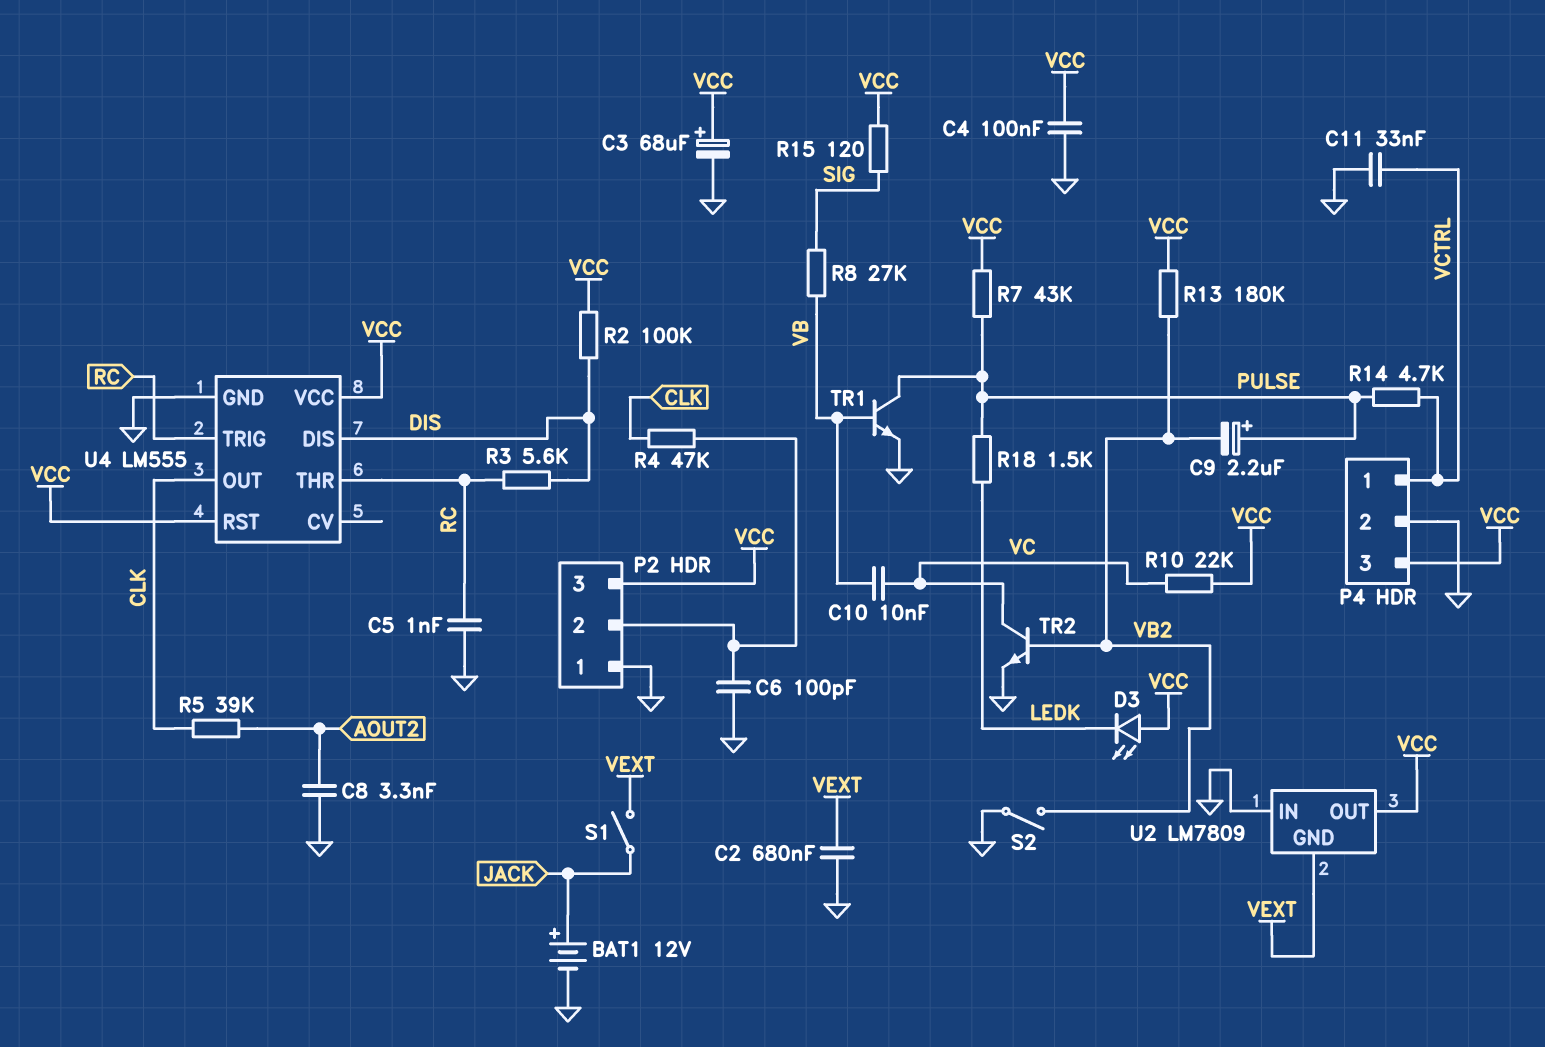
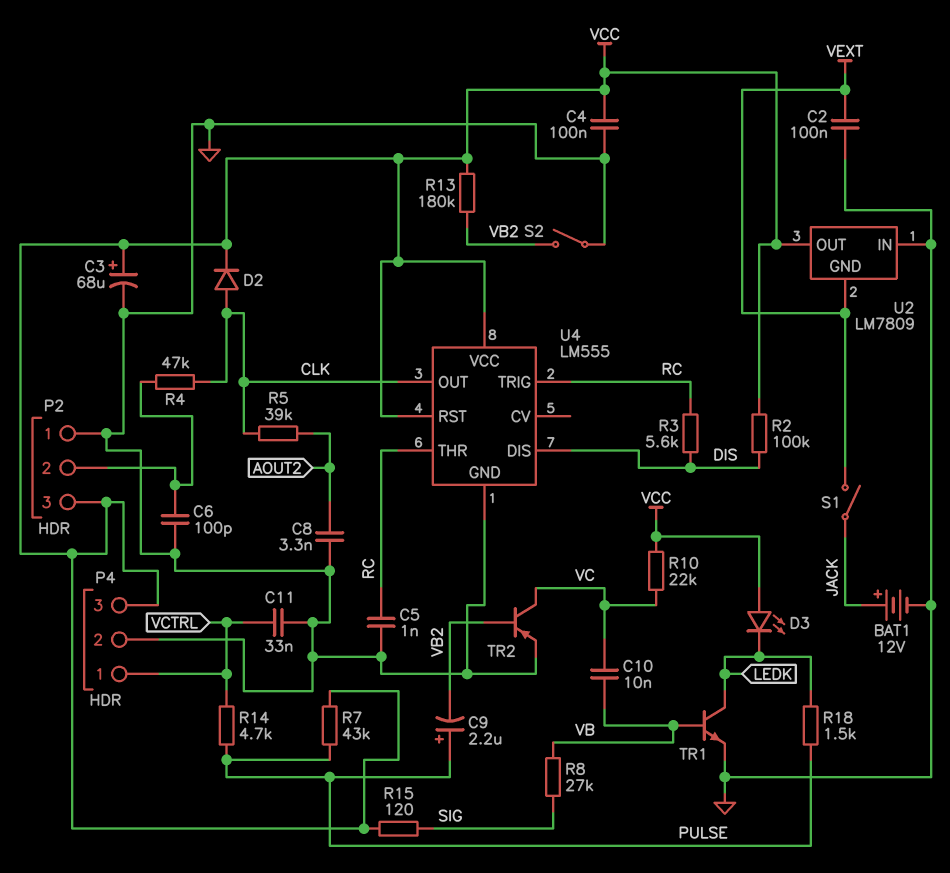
C2: 680nF (GND, VEXT) -> 100nF (GND, VEXT)
D2: none -> diode (A CLK, K VCC)
TR1: NPN (B VB, C PULSE, E GND) -> NPN (B VB, C LEDK, E GND)
TR2: NPN (B VB2, C VC, E GND) -> PNP (B VB2, C VC, E GND)

